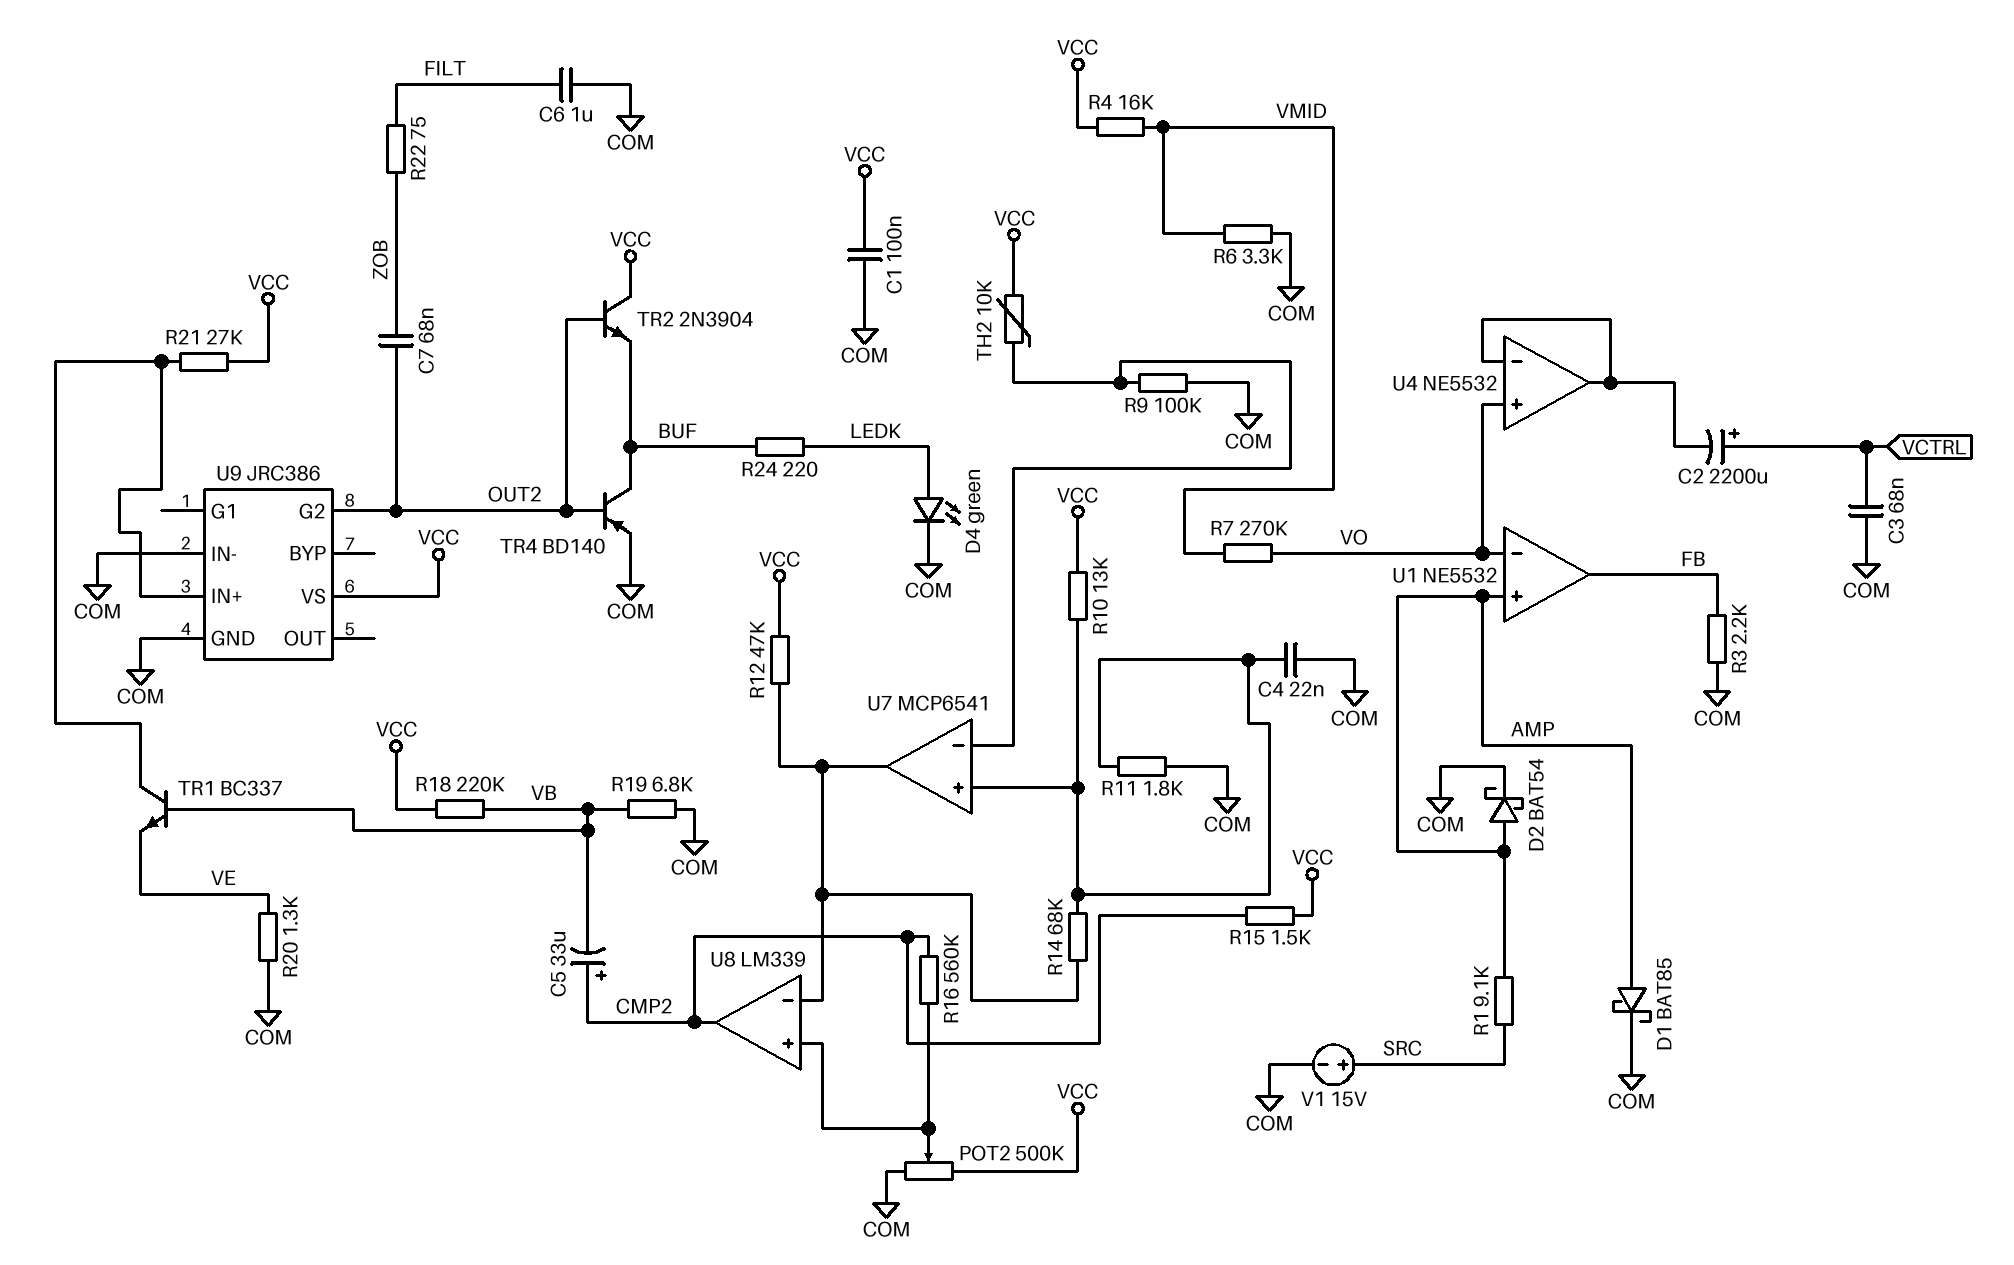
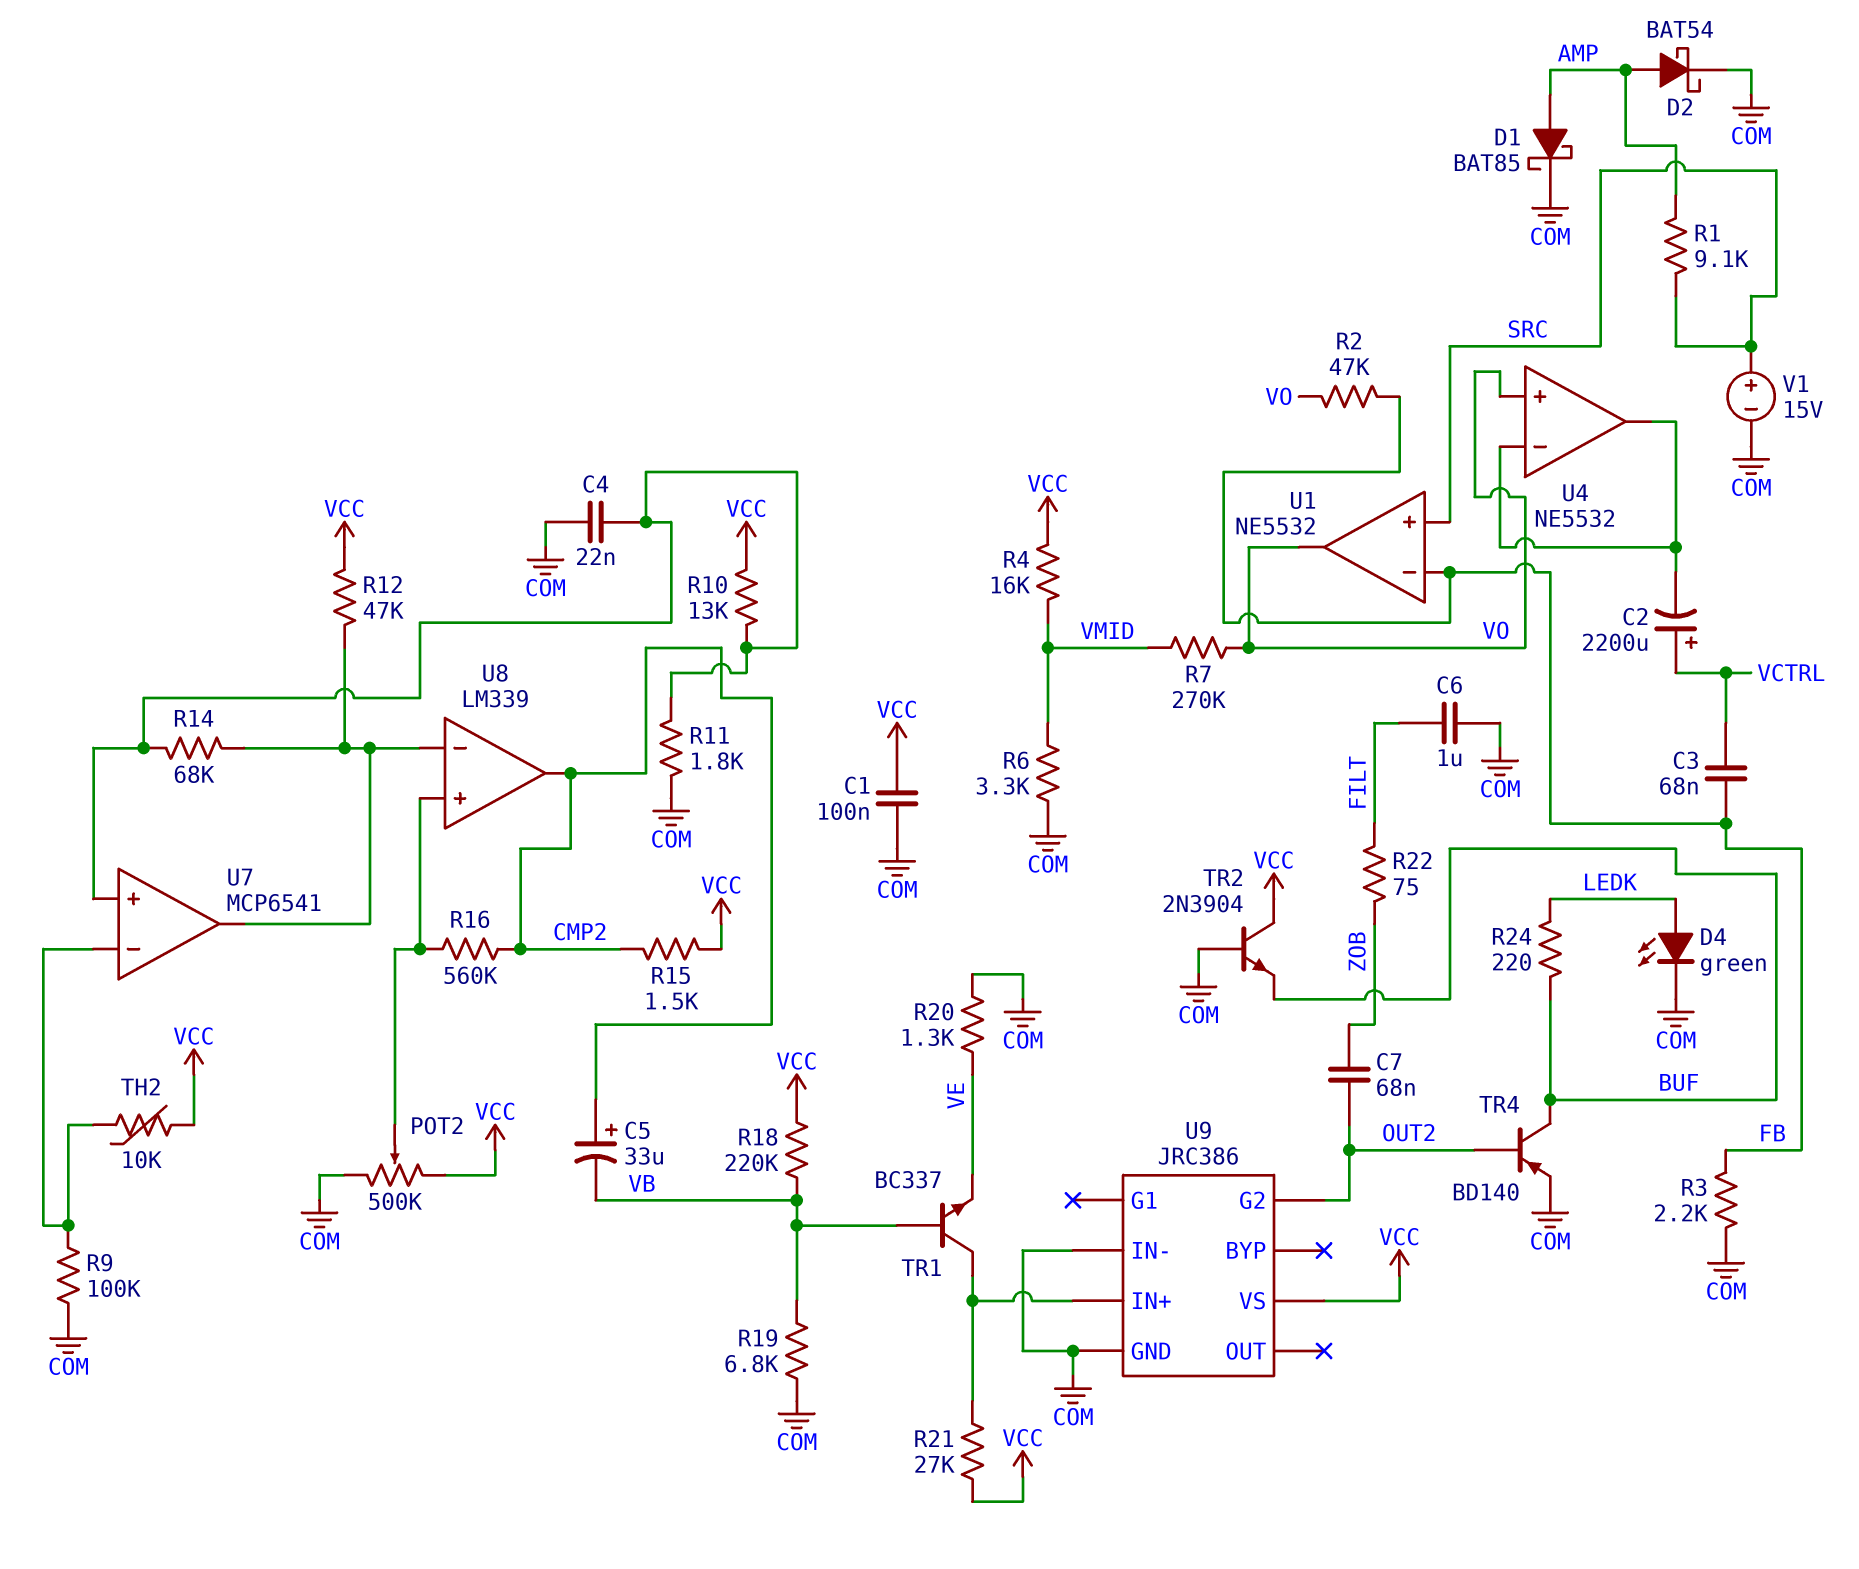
C3: 68nF (COM, VCTRL) -> 68nF (FB, VCTRL)
R2: none -> 47k (FB, VO)
TR2: NPN 2N3904 (B OUT2, C VCC, E BUF) -> NPN 2N3904 (B COM, C VCC, E BUF)
U1 pin in+: AMP -> SRC
U1 pin in-: VO -> FB
U1 pin out: FB -> VO

